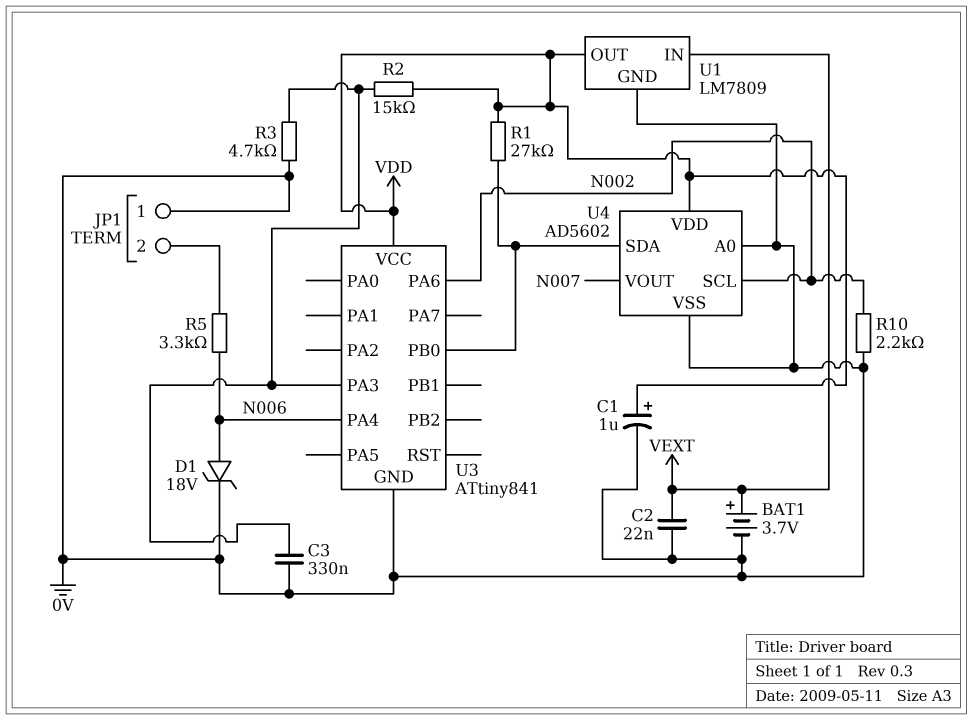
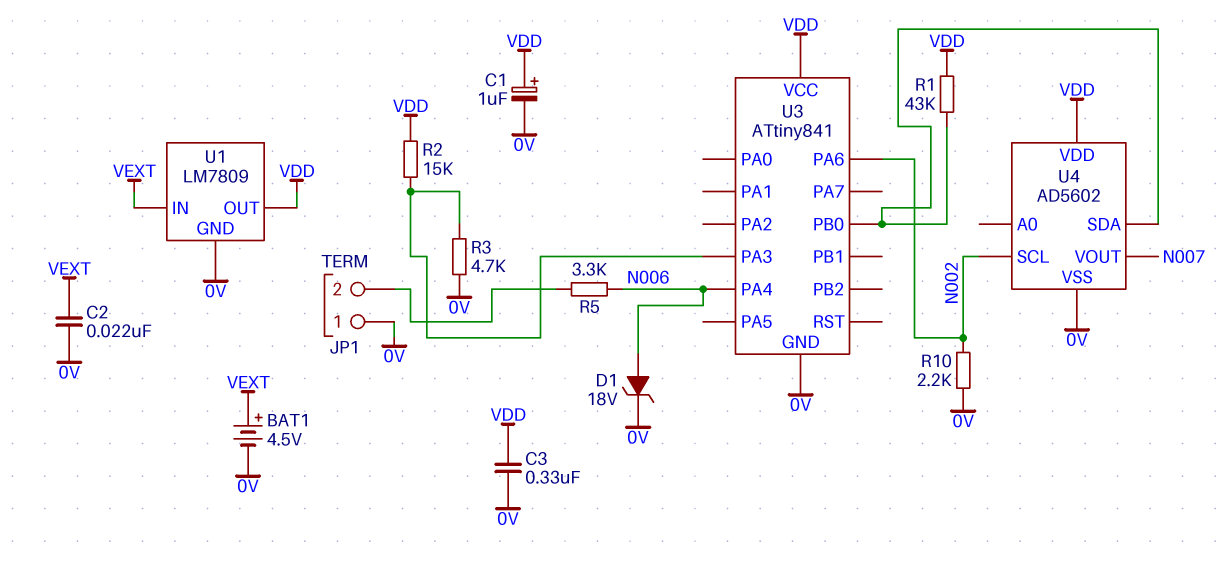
BAT1: 3.7V (plus VEXT, minus 0V) -> 4.5V (plus VEXT, minus 0V)
C3: 330nF (0V, U3/PA3) -> 330nF (0V, VDD)
R1: 27k (U3/PB0, VDD) -> 43k (U3/PB0, VDD)
U4 pin A0: 0V -> none

